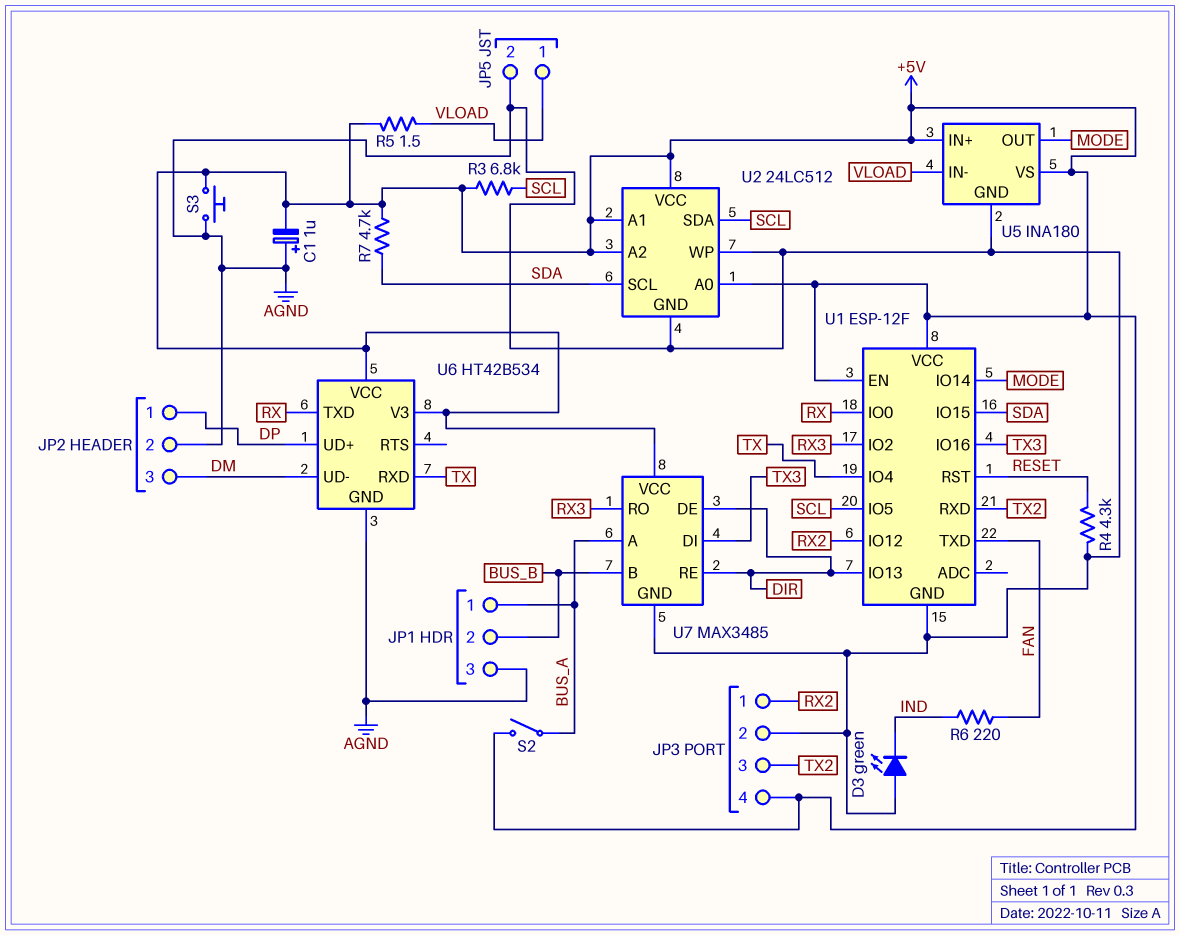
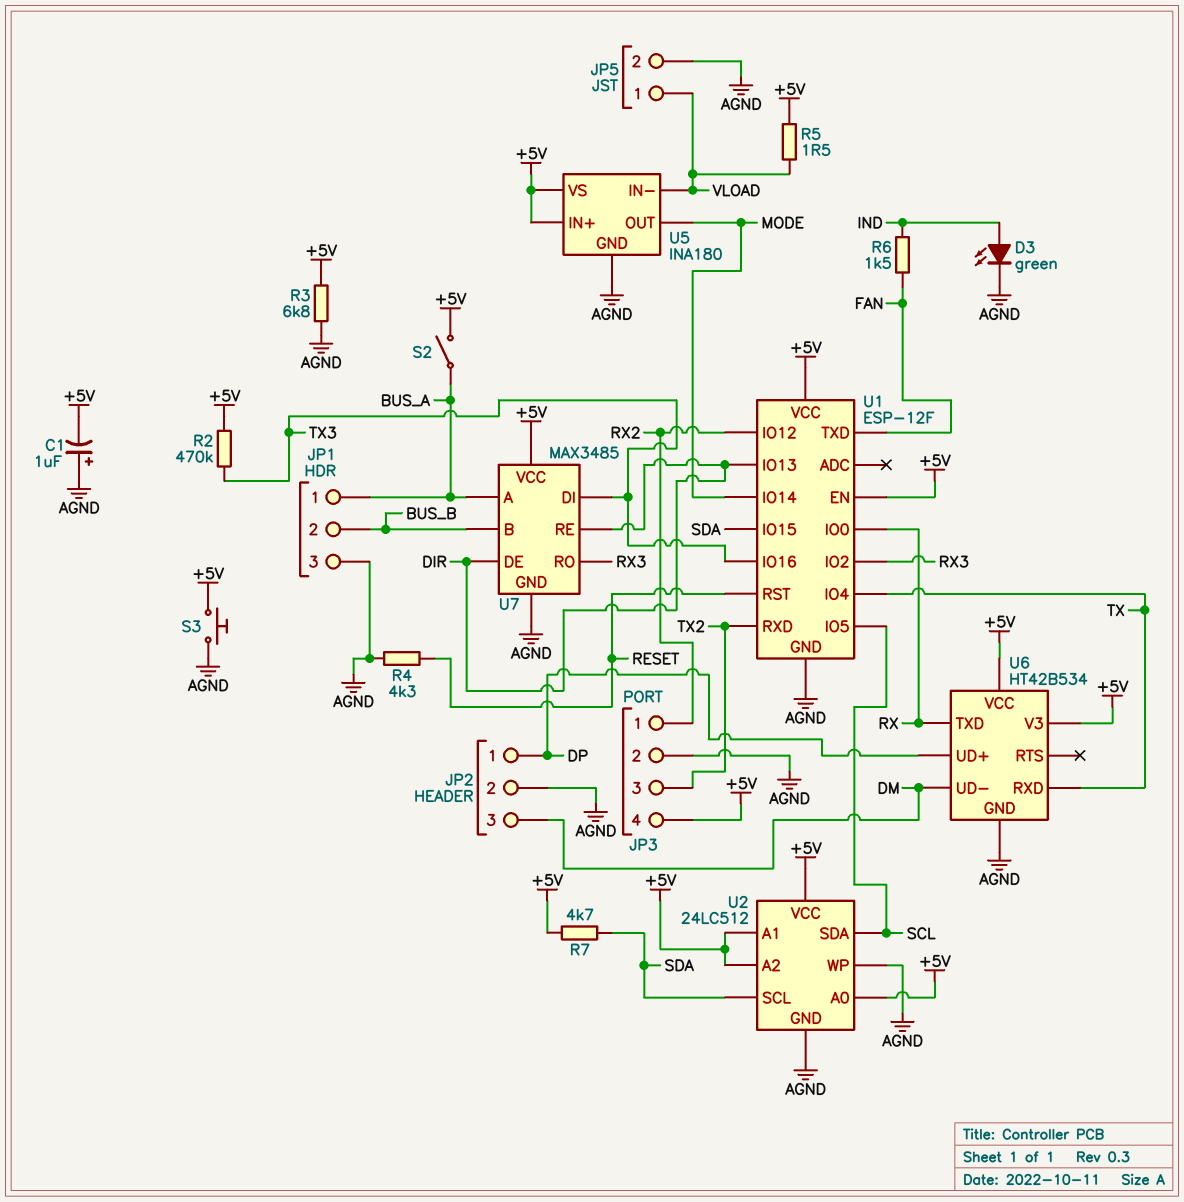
D3: LED green (A AGND, K IND) -> LED green (A IND, K AGND)
R2: none -> 470k (+5V, TX3)
R3: 6.8k (+5V, SCL) -> 6.8k (+5V, AGND)
R6: 220 (FAN, IND) -> 1.5k (FAN, IND)

